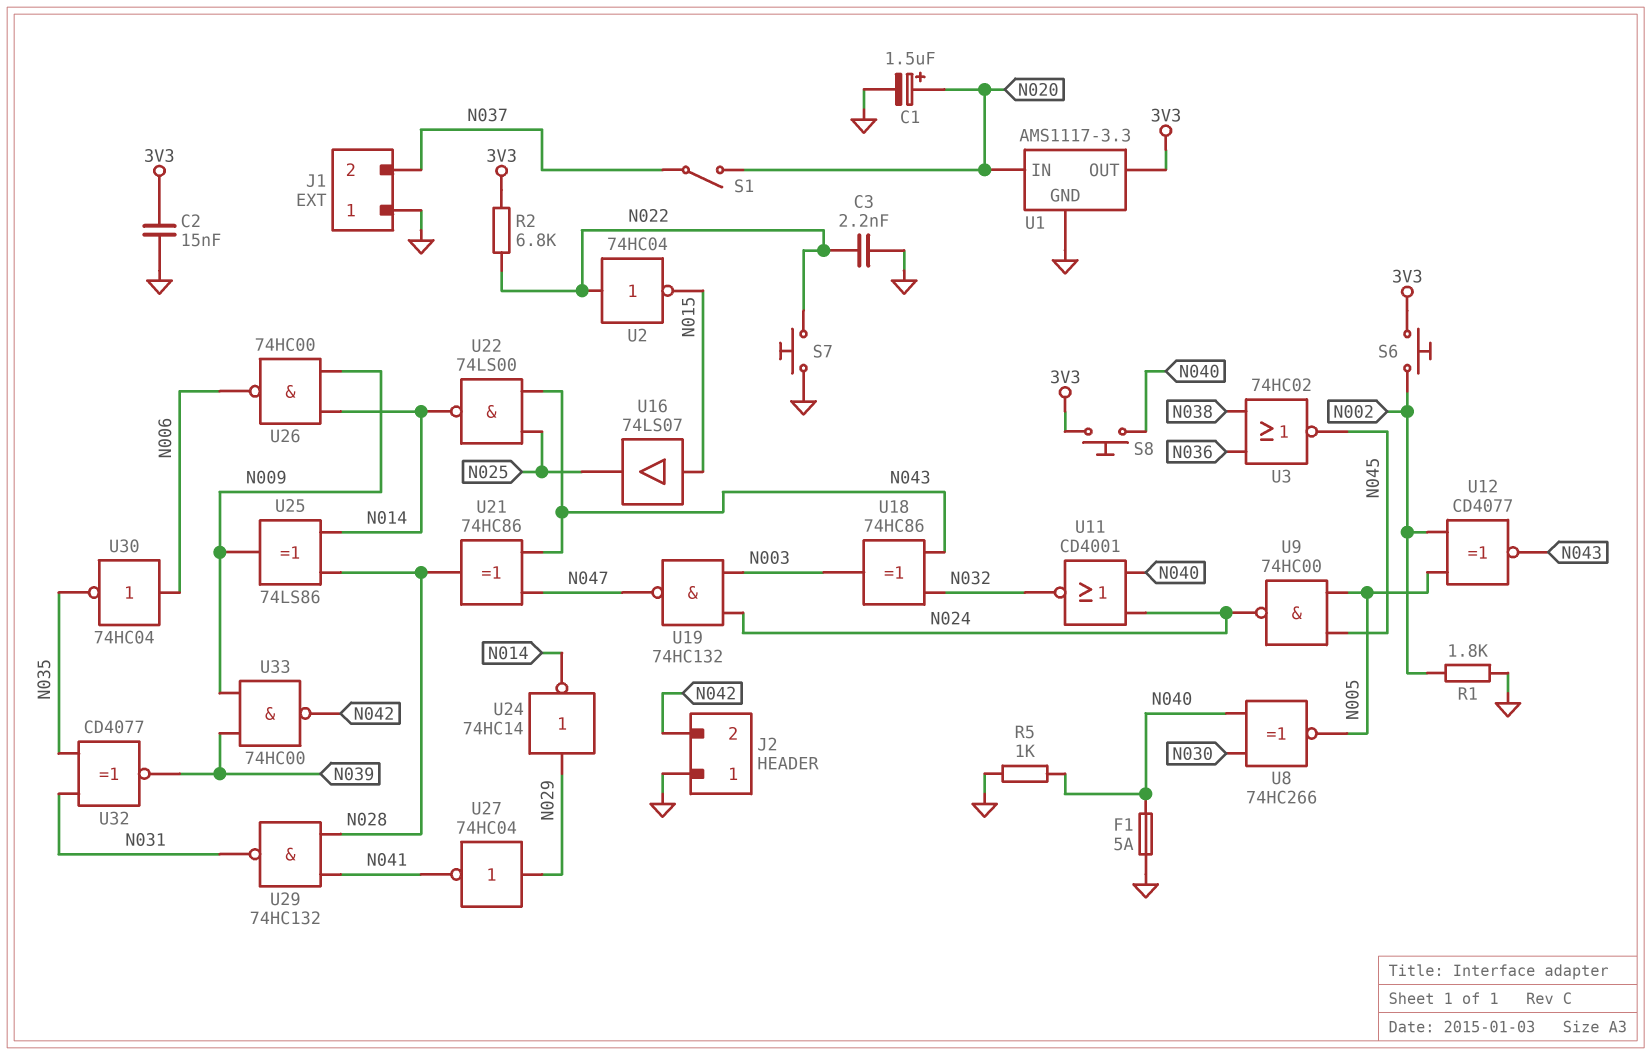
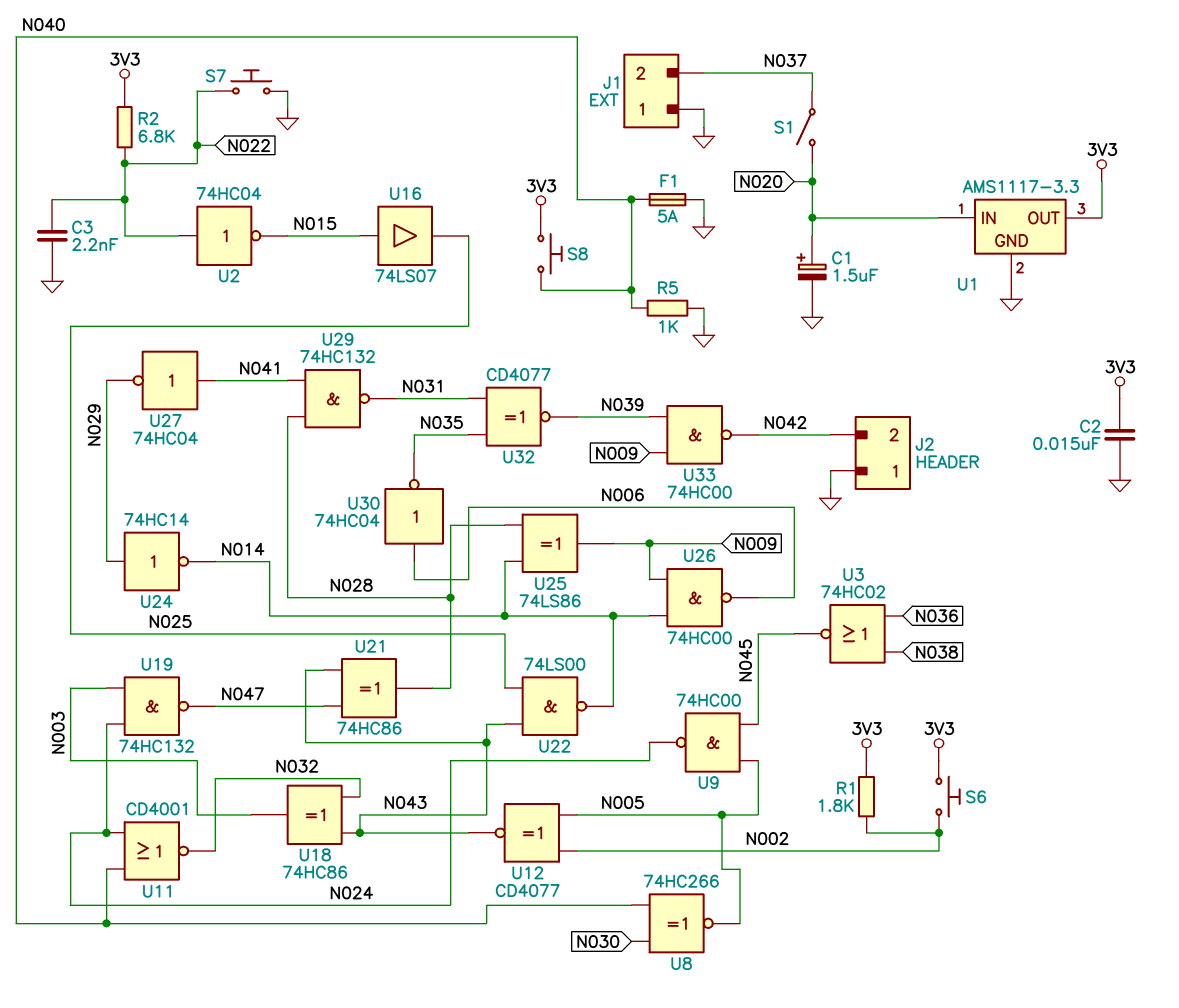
R1: 1.8k (GND, N002) -> 1.8k (3V3, N002)
U27: NOT 74HC04 (in N029, out N041) -> NOT 74HC04 (in N041, out N029)

